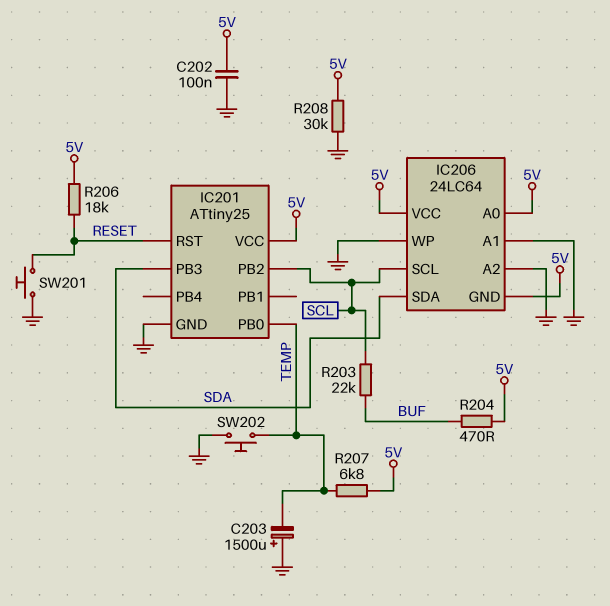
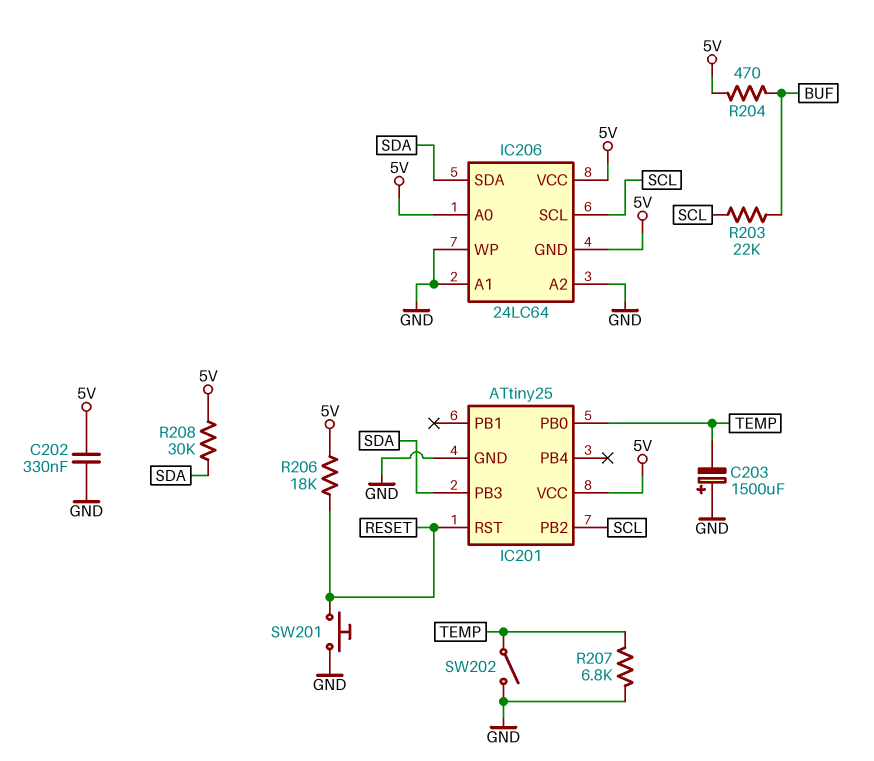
C202: 100nF (5V, GND) -> 330nF (5V, GND)
R207: 6.8k (5V, TEMP) -> 6.8k (GND, TEMP)
R208: 30k (5V, GND) -> 30k (5V, SDA)
SW202: button (GND, TEMP) -> switch (GND, TEMP)

